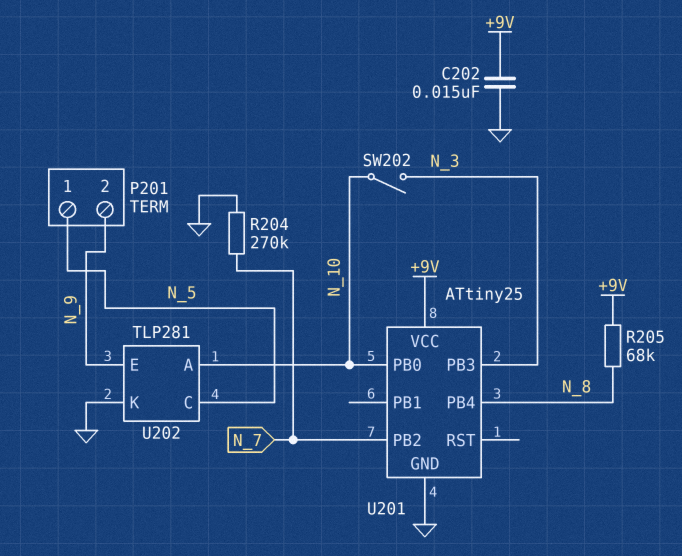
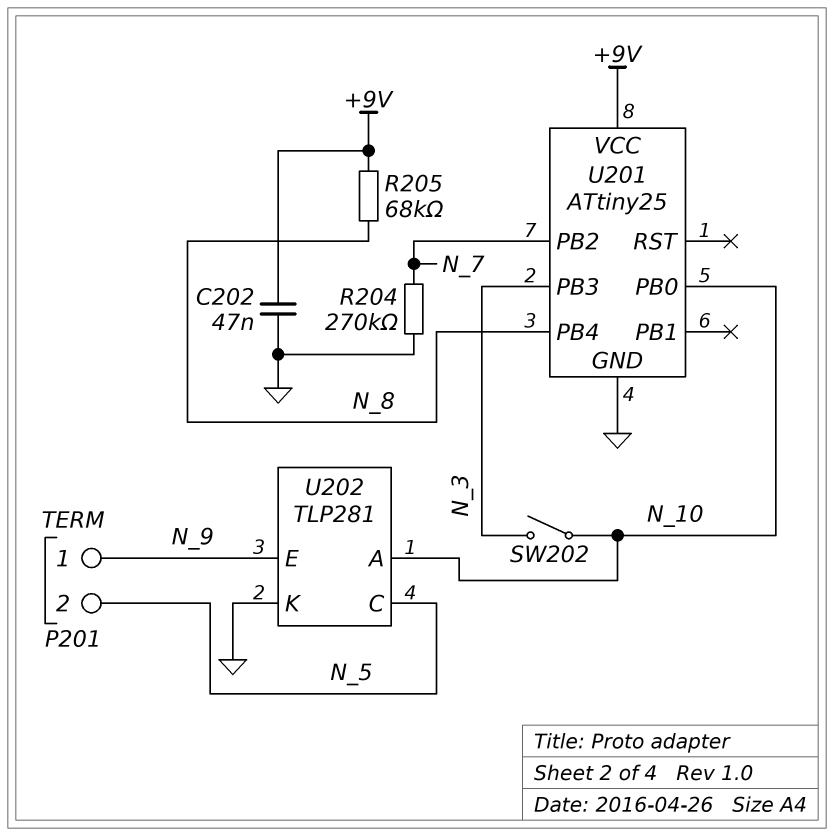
C202: 15nF (+9V, GND) -> 47nF (+9V, GND)
P201 pin 1: N_5 -> N_9
P201 pin 2: N_9 -> N_5

